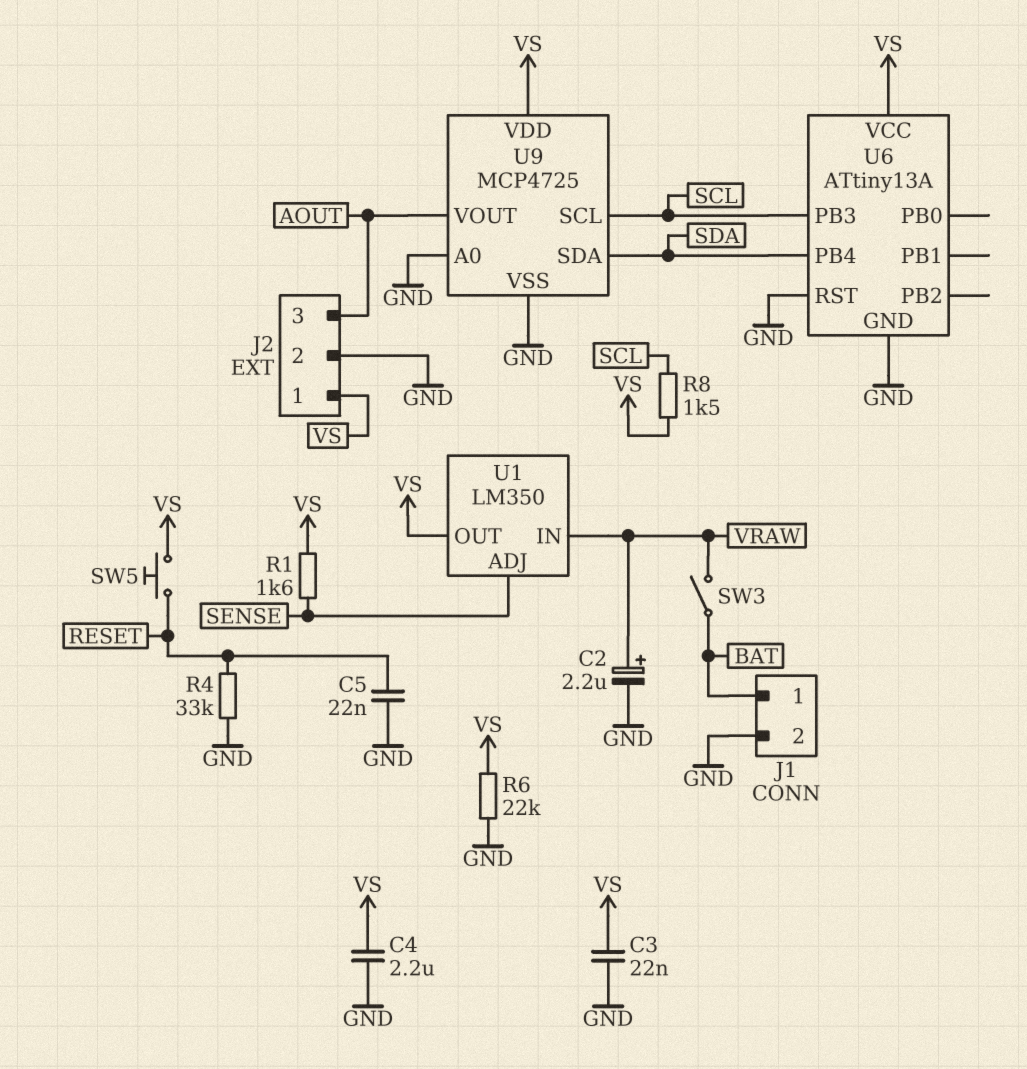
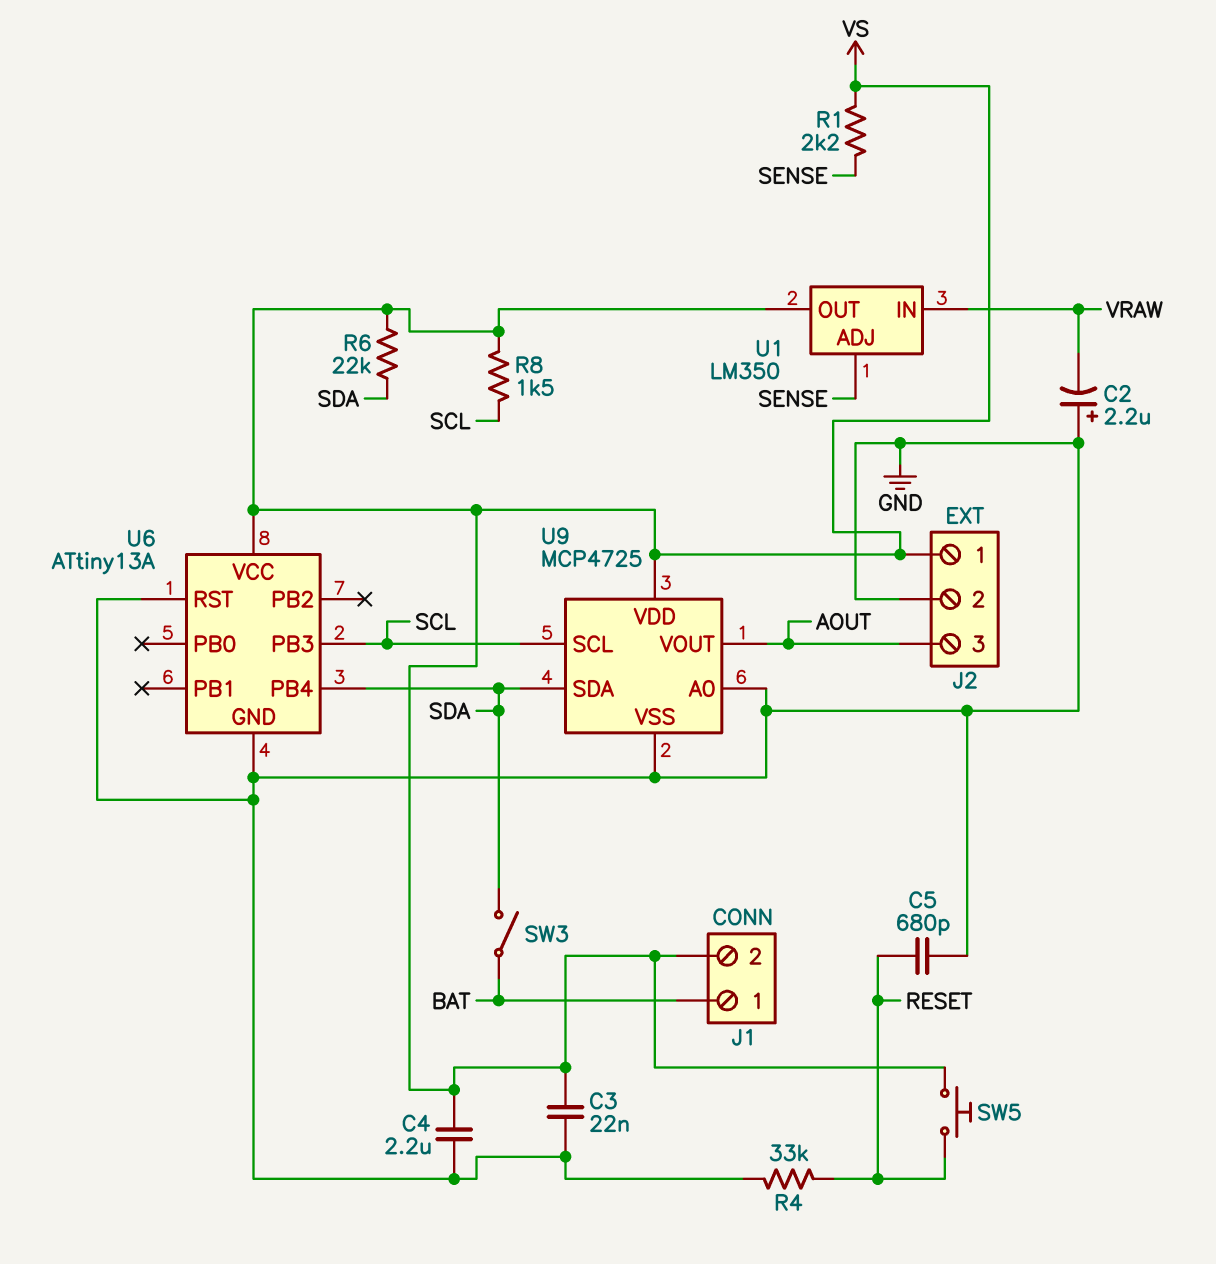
C2: 2.2uF (plus VRAW, minus GND) -> 2.2uF (plus GND, minus VRAW)
C5: 22nF (GND, RESET) -> 680pF (GND, RESET)
J1 pin 2: GND -> VS
R1: 1.6k (SENSE, VS) -> 2.2k (SENSE, VS)
R6: 22k (GND, VS) -> 22k (SDA, VS)
SW3: switch (BAT, VRAW) -> switch (BAT, SDA)

